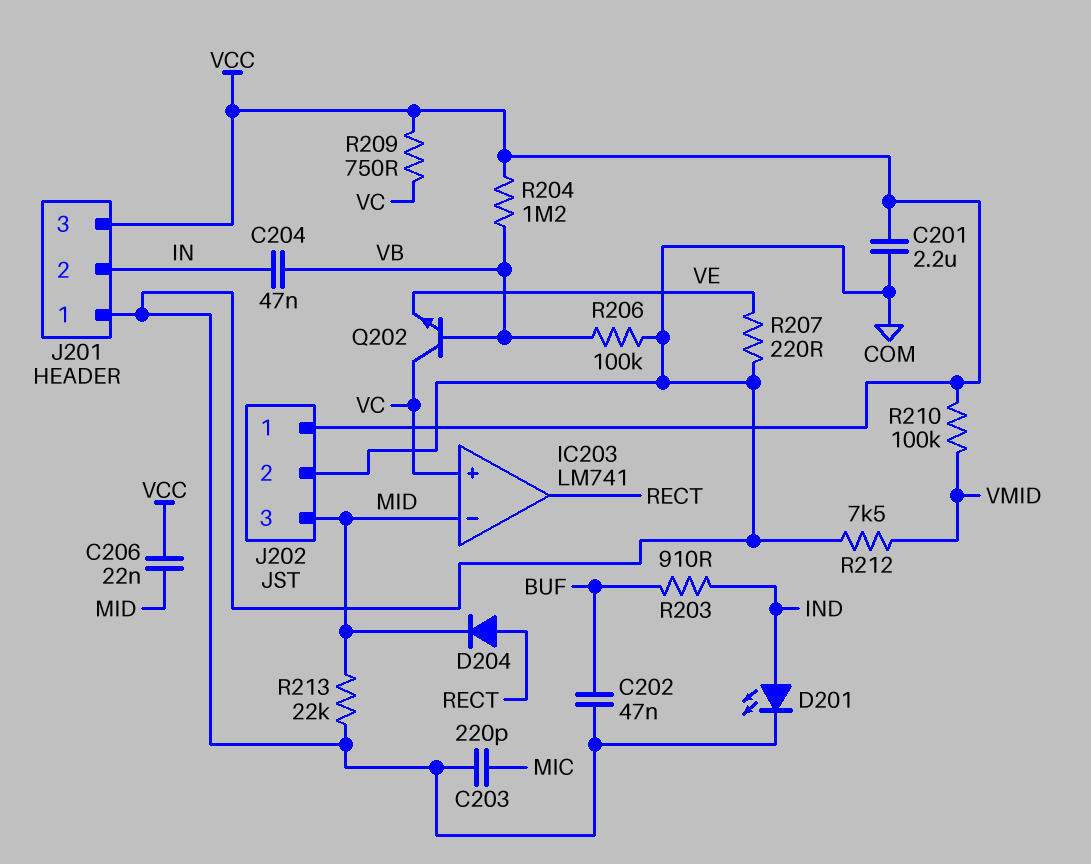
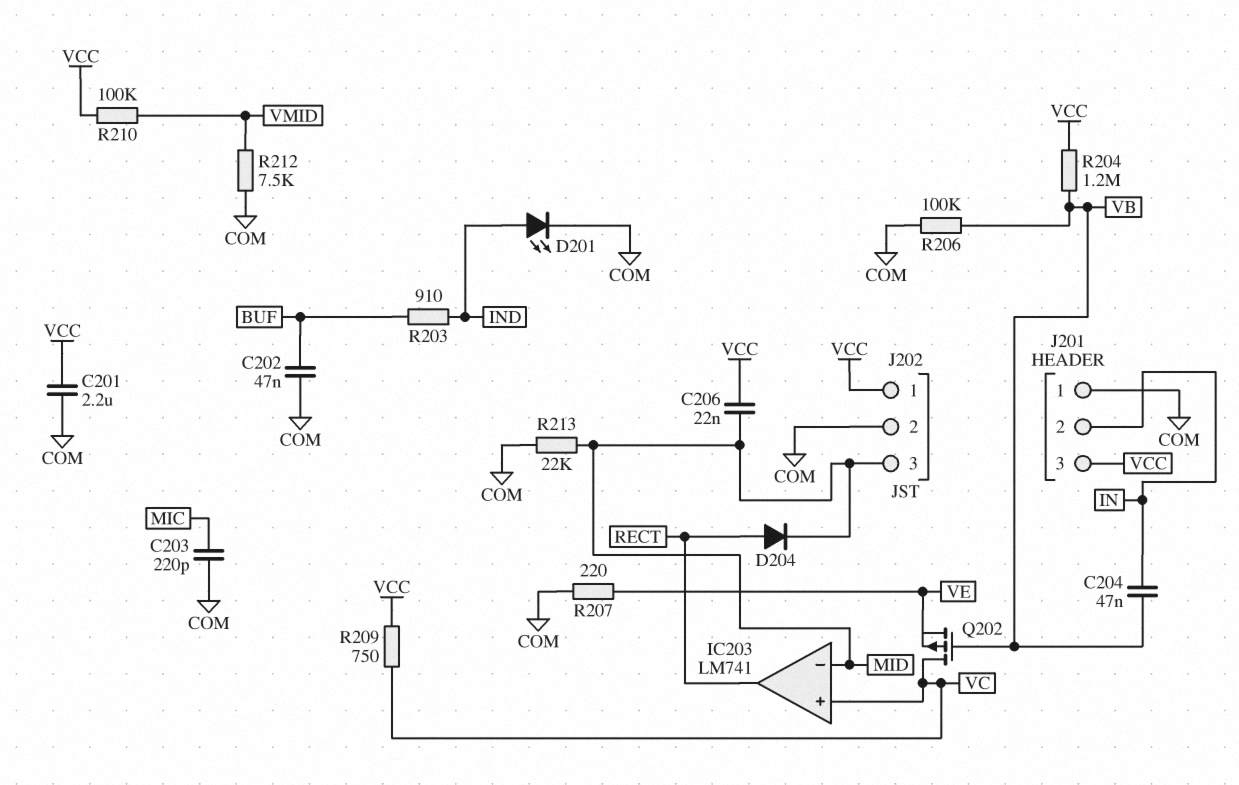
Q202: NPN (B VB, C VC, E VE) -> PMOS (G VB, D VC, S VE)

